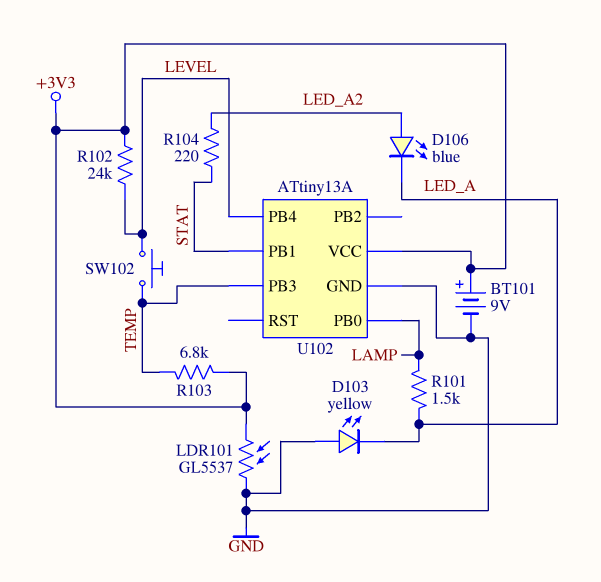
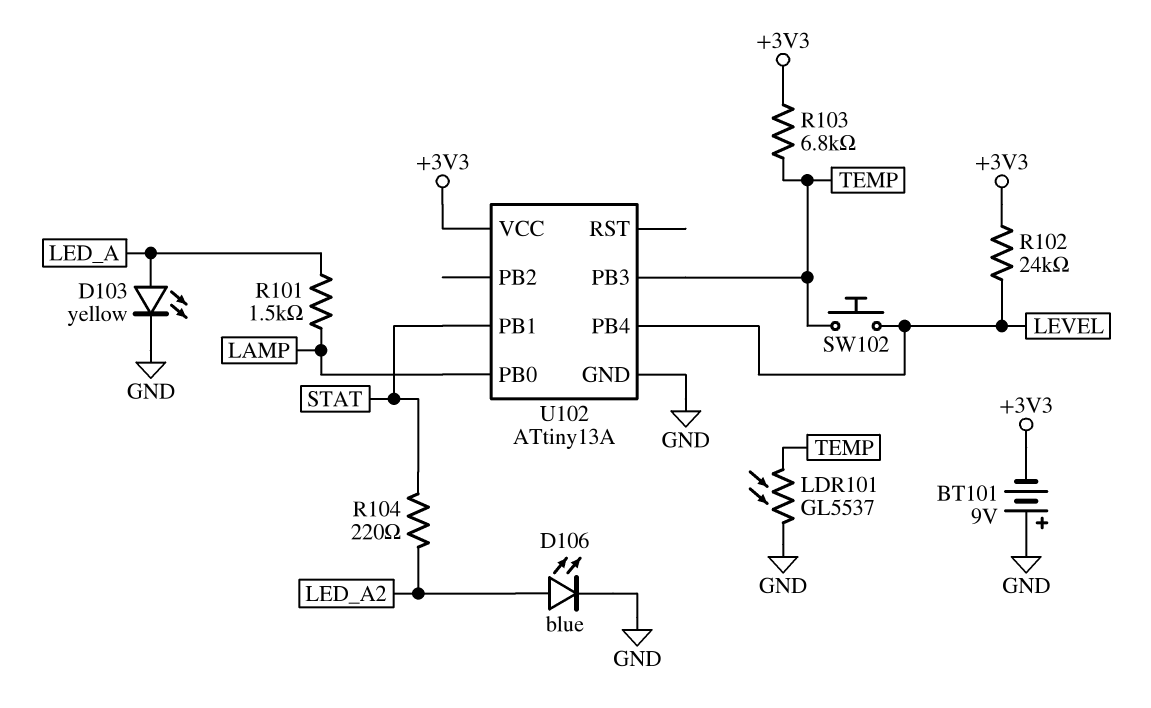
BT101: 9V (plus +3V3, minus GND) -> 9V (plus GND, minus +3V3)
D103: LED yellow (A GND, K LED_A) -> LED yellow (A LED_A, K GND)
D106: LED blue (A LED_A2, K LED_A) -> LED blue (A LED_A2, K GND)
LDR101: GL5537 (+3V3, GND) -> GL5537 (GND, TEMP)

